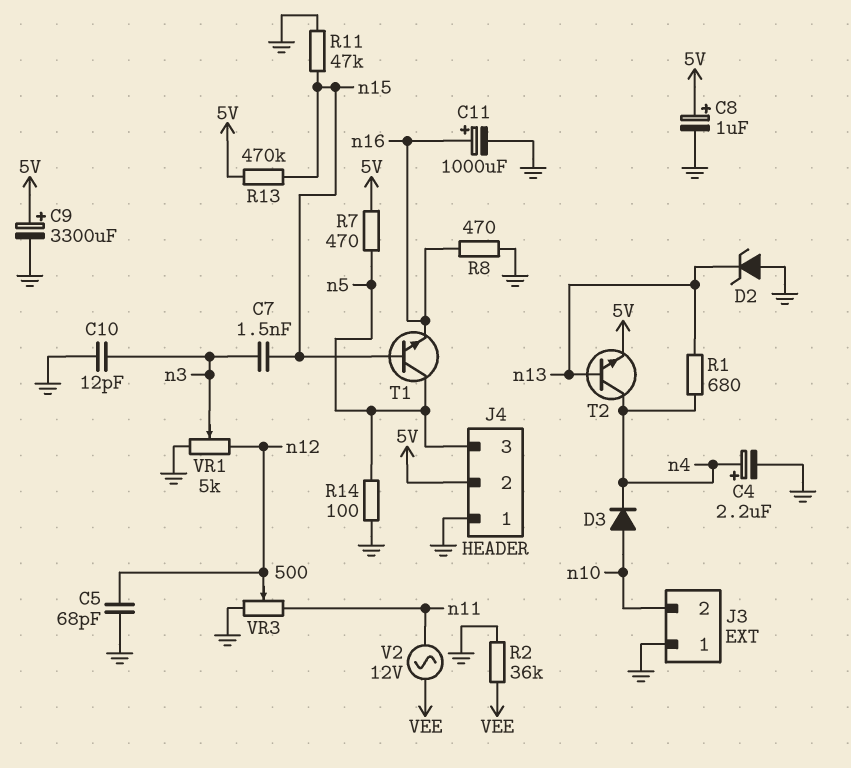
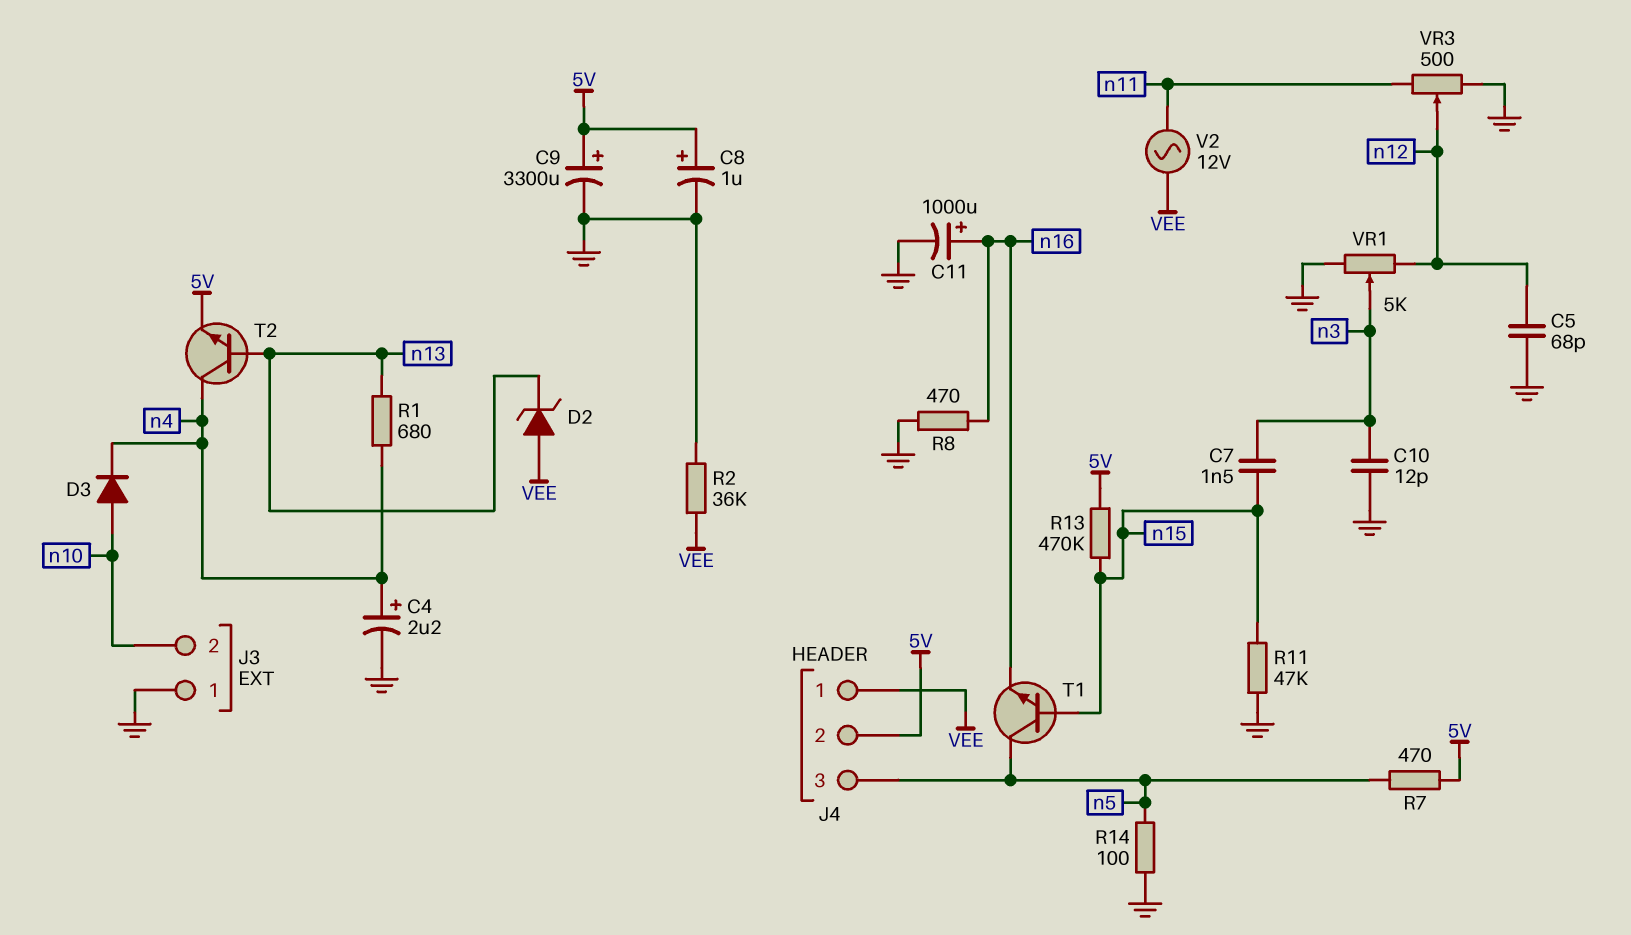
D2: zener (A GND, K n13) -> zener (A VEE, K n13)
J4 pin 1: GND -> VEE

